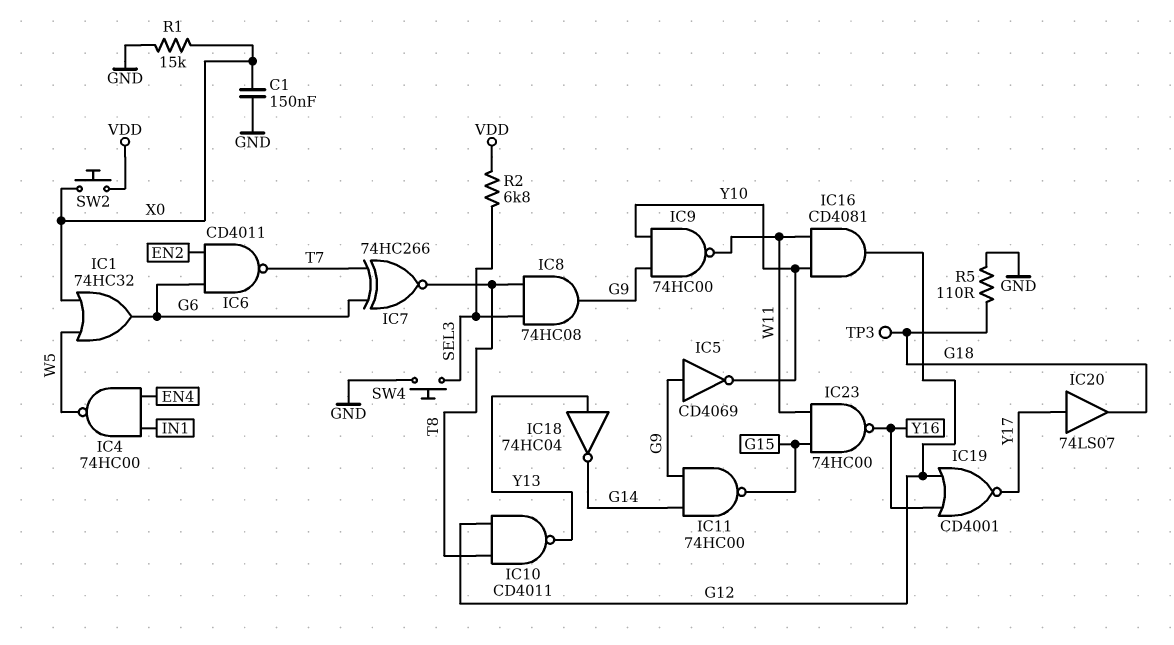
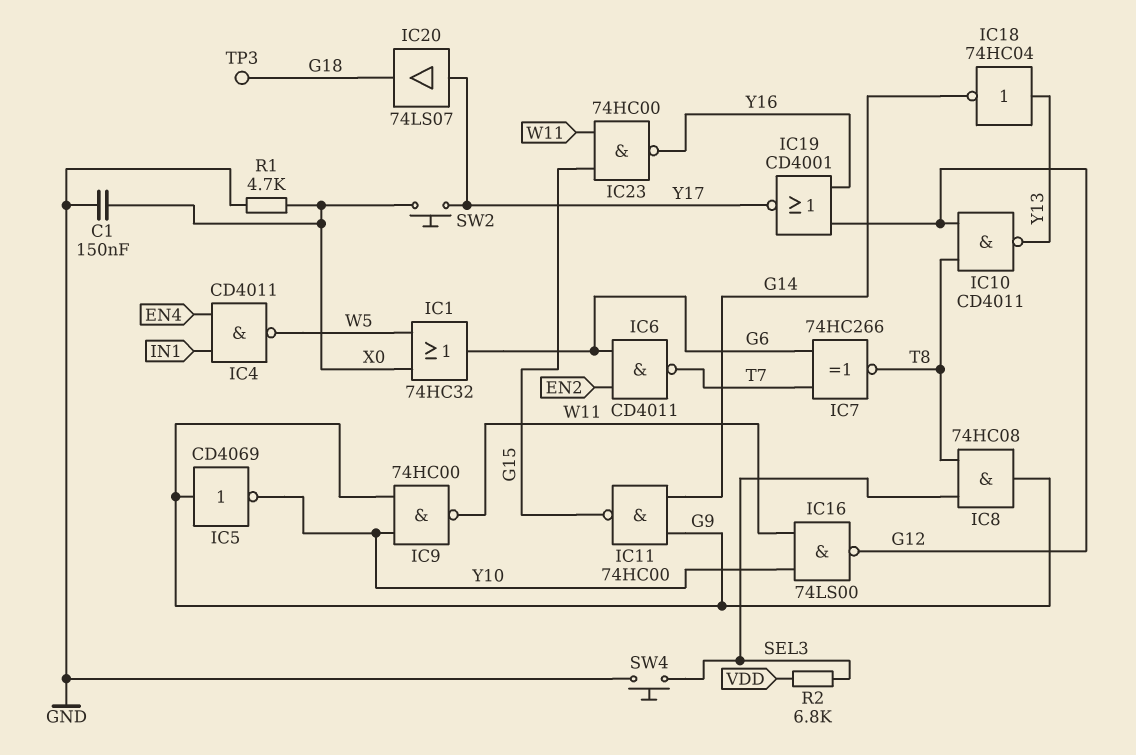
IC4: NAND 74HC00 (in EN4, in IN1, out W5) -> NAND CD4011 (in EN4, in IN1, out W5)
IC16: AND CD4081 (in W11, in Y10, out G12) -> NAND 74LS00 (in W11, in Y10, out G12)
R1: 15k (GND, X0) -> 4.7k (GND, X0)
R5: 110 (G18, GND) -> none
SW2: button (VDD, X0) -> button (X0, Y17)

